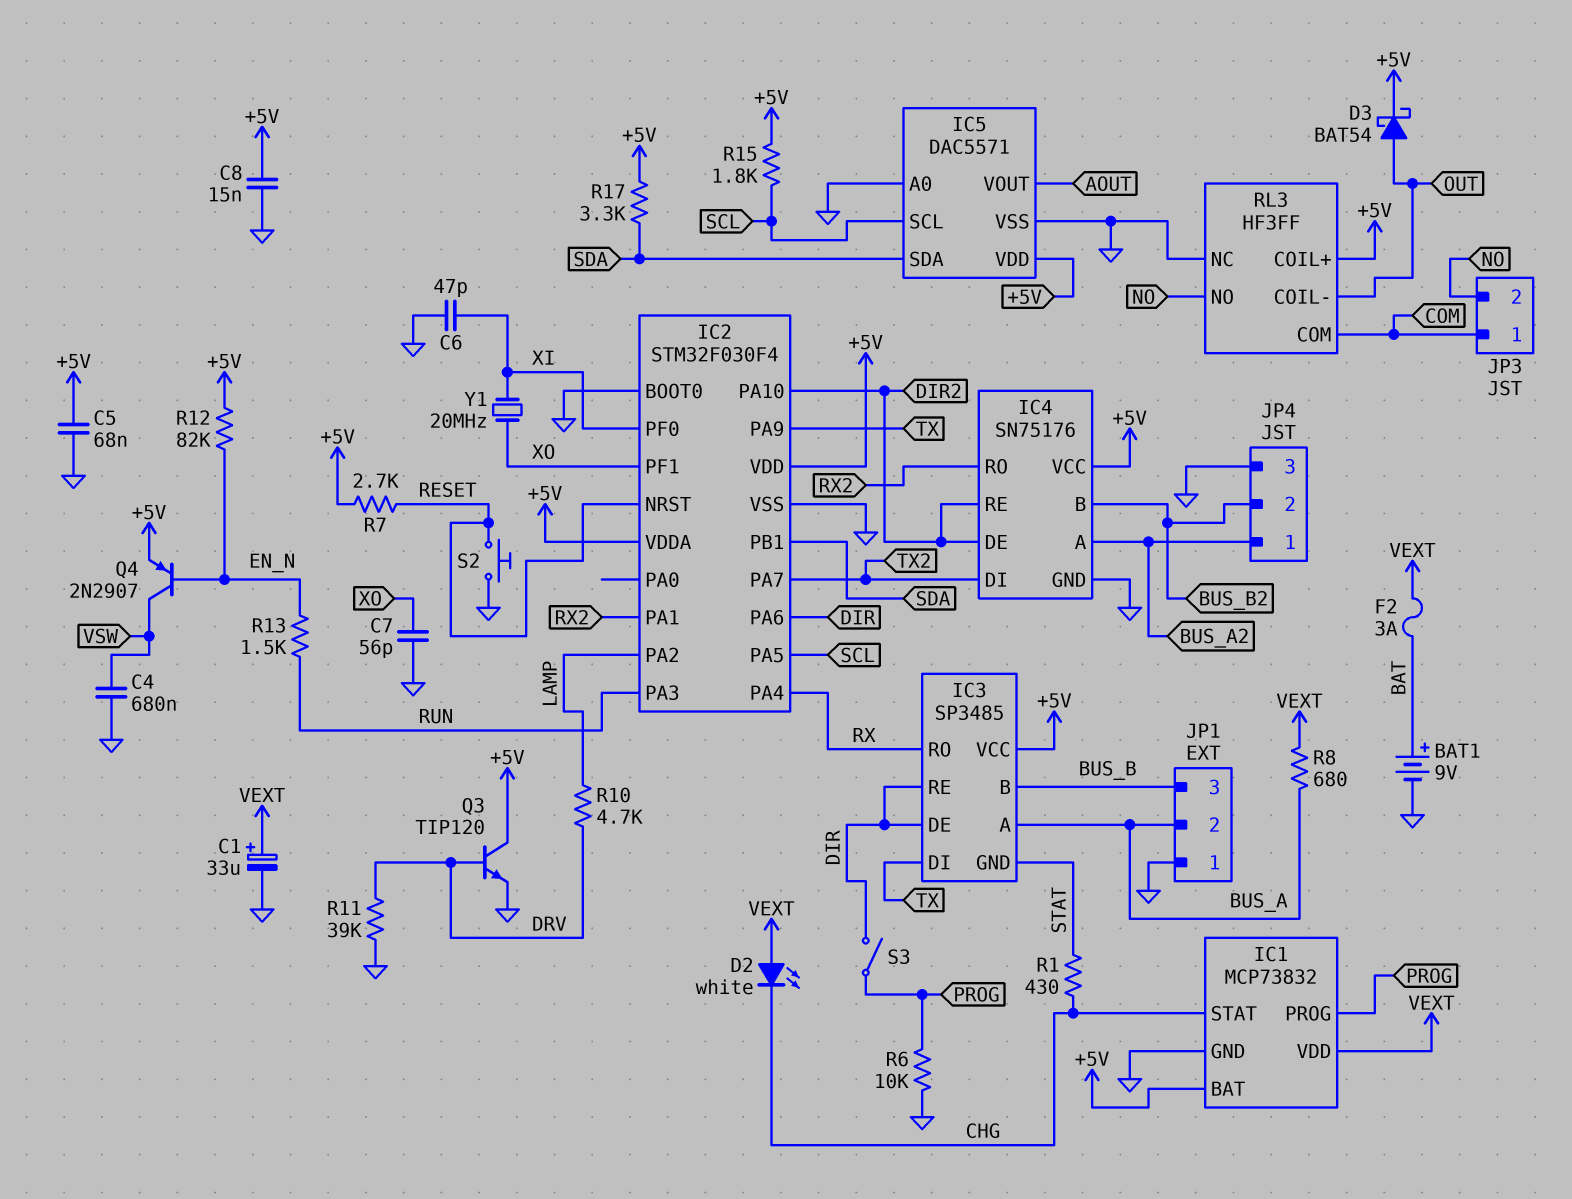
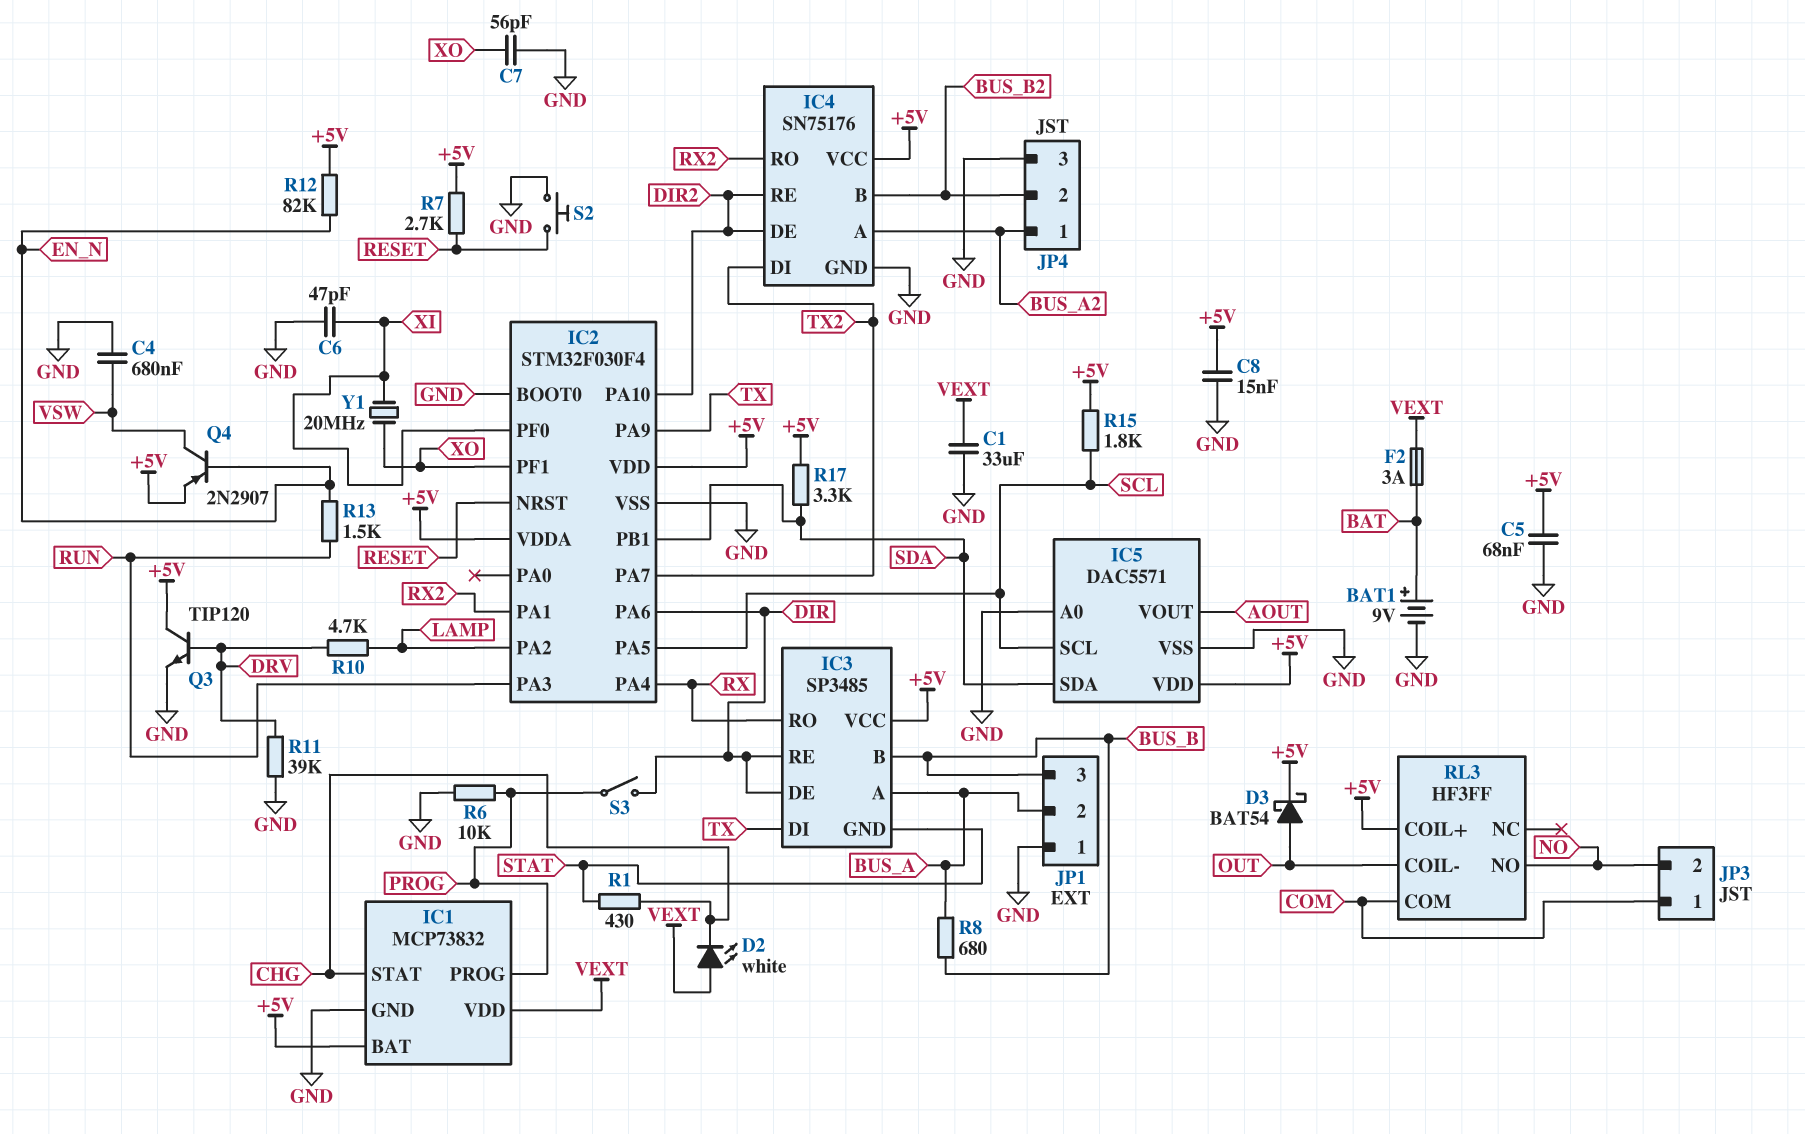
C1: 33uF (plus VEXT, minus GND) -> 33uF (GND, VEXT)
R8: 680 (BUS_A, VEXT) -> 680 (BUS_A, BUS_B)
RL3 pin NC: GND -> none

